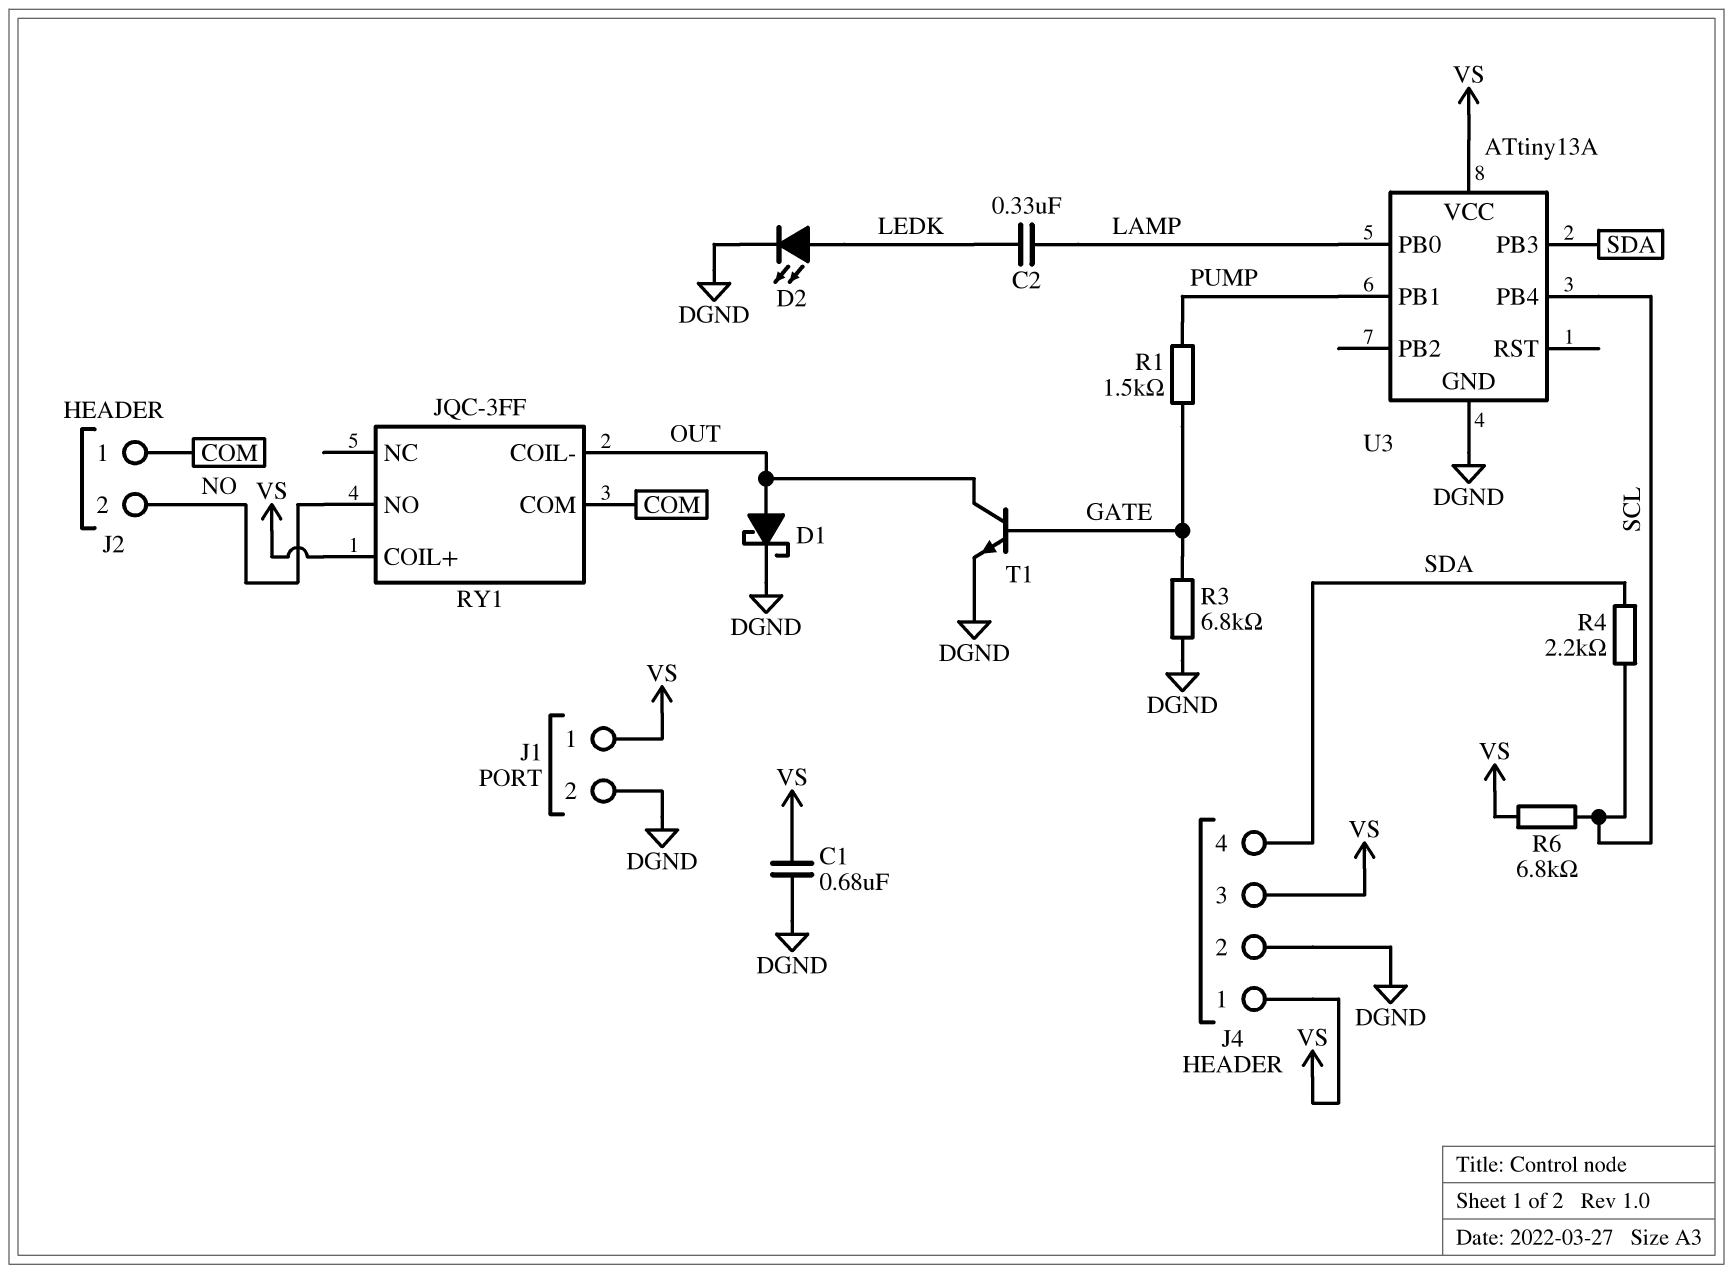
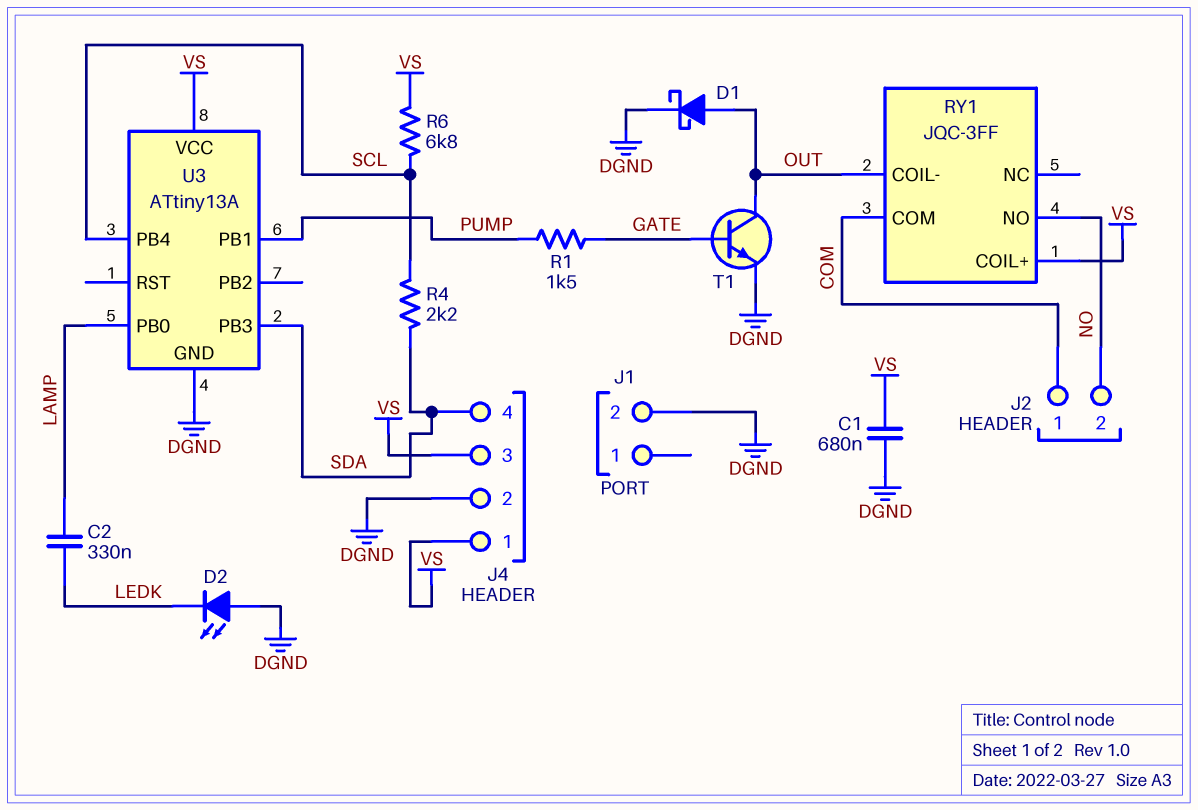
D2: LED (A LEDK, K DGND) -> LED (A DGND, K LEDK)
J1 pin 1: VS -> none
R3: 6.8k (DGND, GATE) -> none

